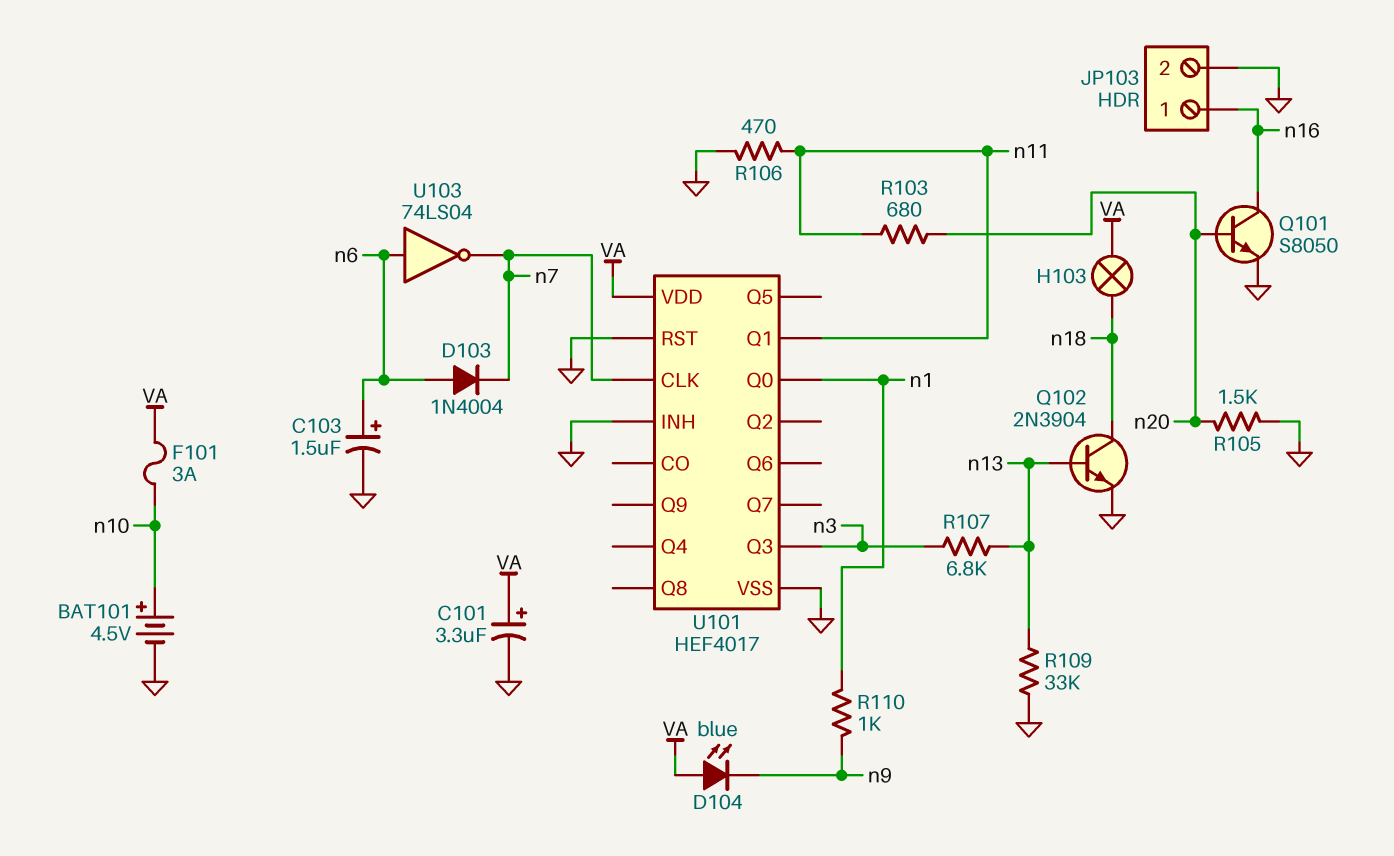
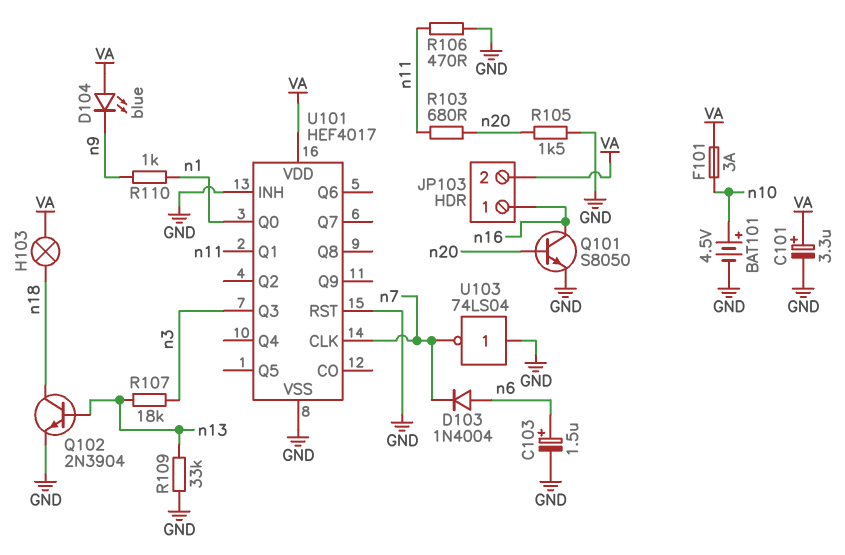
JP103 pin 2: GND -> VA
R107: 6.8k (n3, n13) -> 18k (n3, n13)
U103: NOT 74LS04 (in n6, out n7) -> NOT 74LS04 (in GND, out n7)

